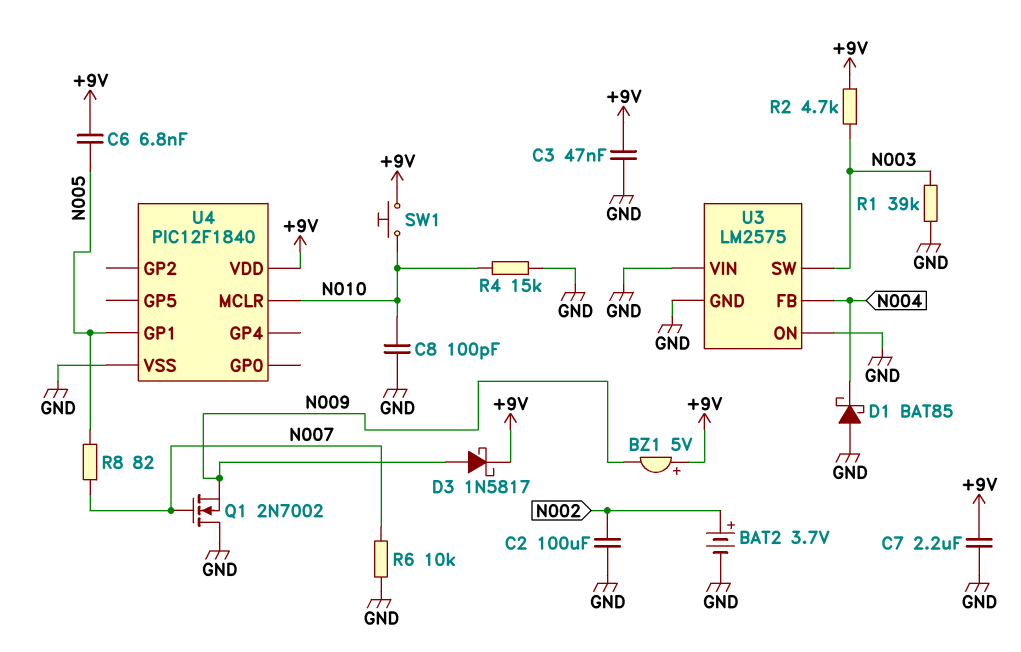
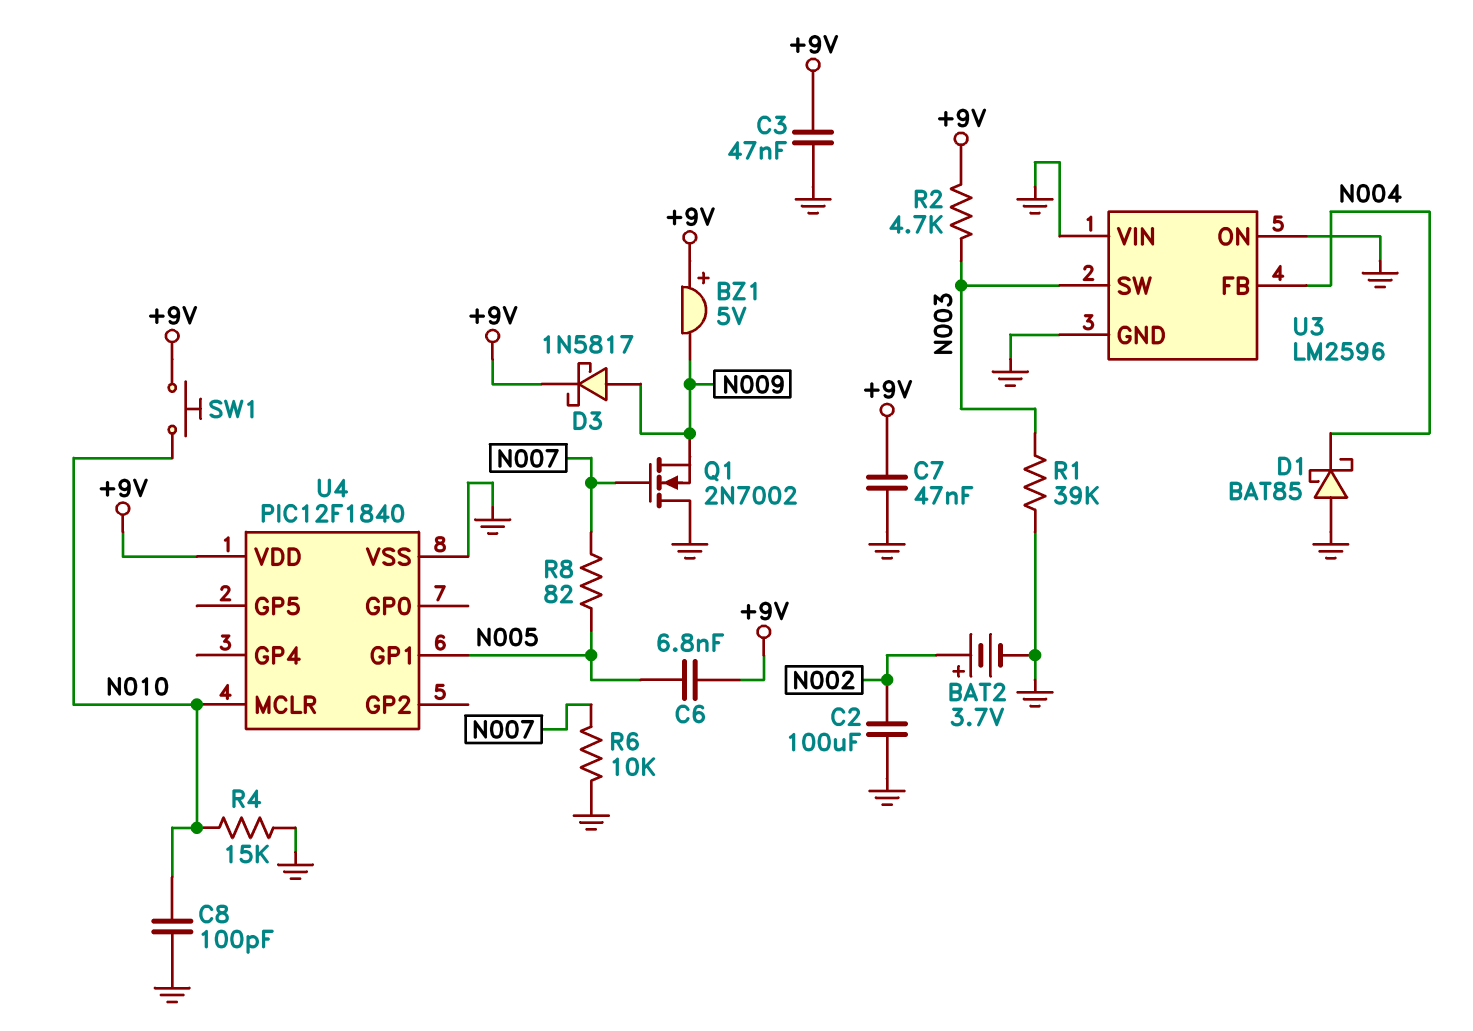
C7: 2.2uF (+9V, GND) -> 47nF (+9V, GND)
U3: LM2575 -> LM2596

